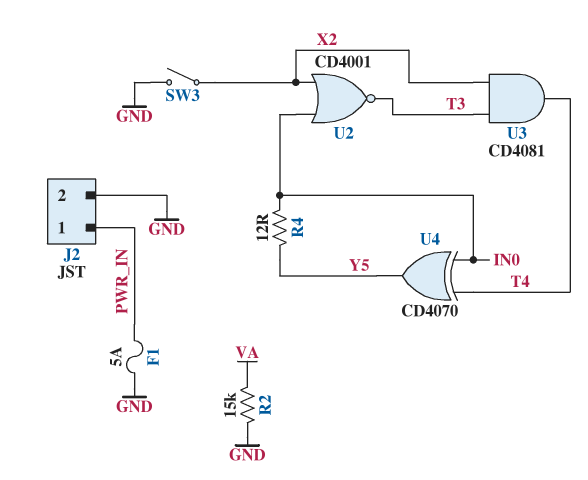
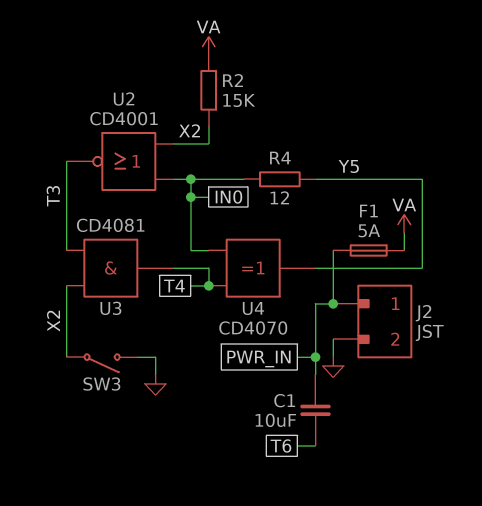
C1: none -> 10uF (PWR_IN, T6)
F1: 5A (GND, PWR_IN) -> 5A (PWR_IN, VA)
R2: 15k (GND, VA) -> 15k (VA, X2)

